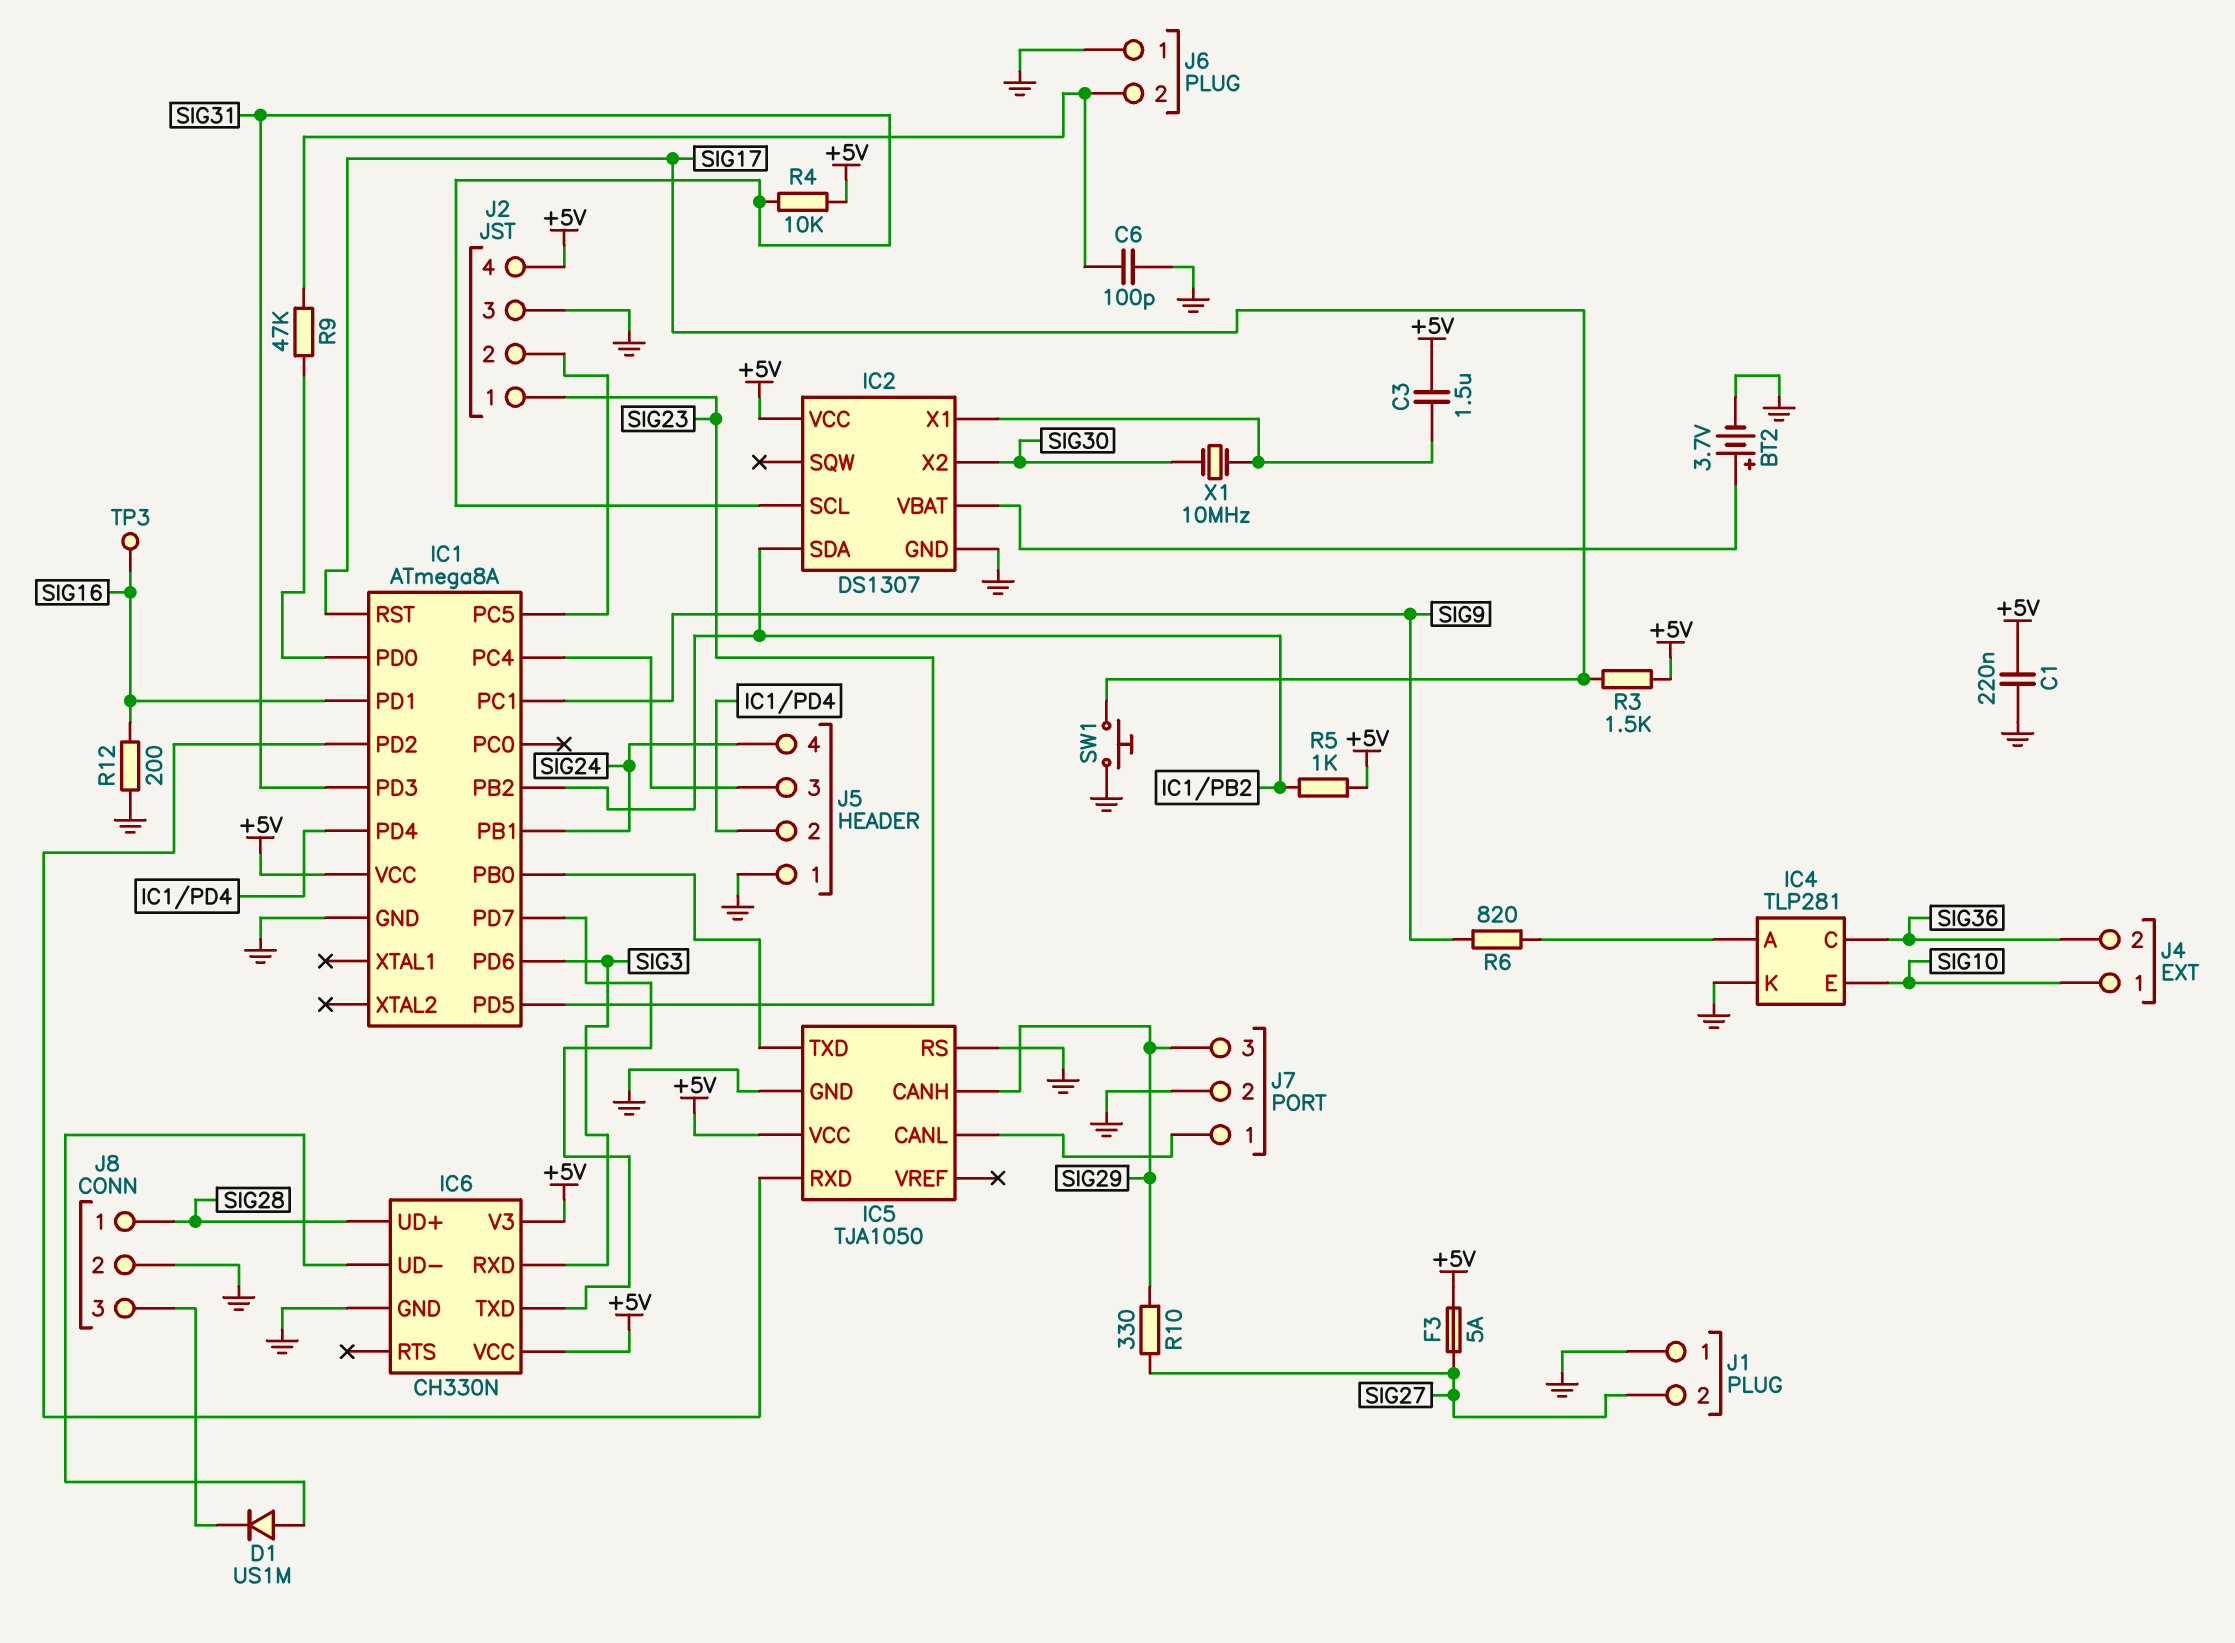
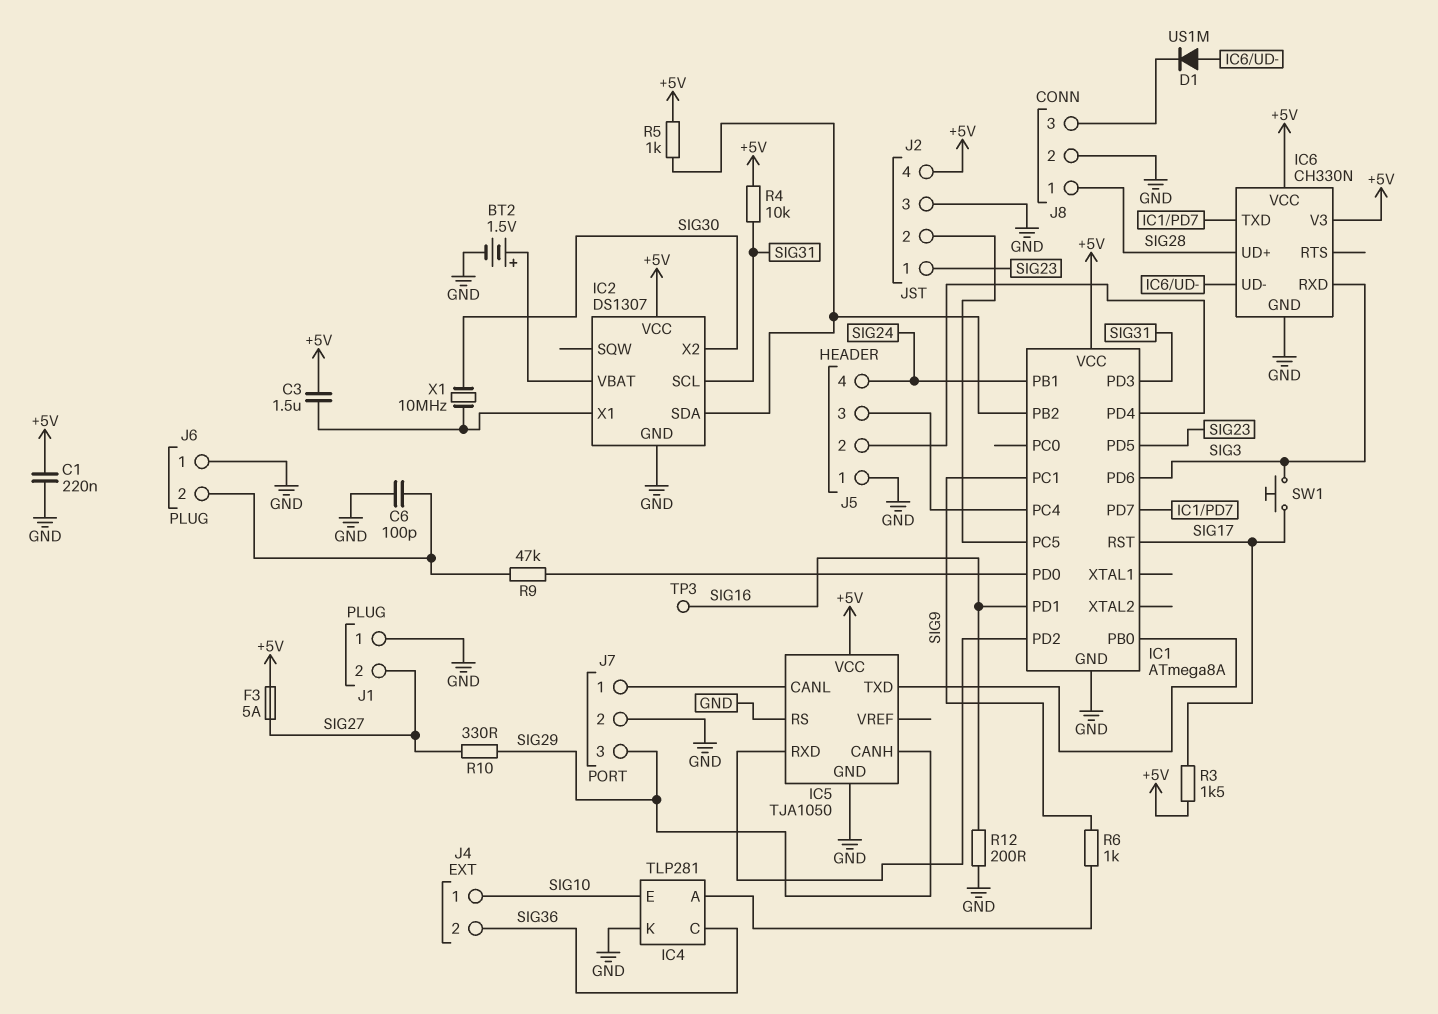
BT2: 3.7V (plus IC2/VBAT, minus GND) -> 1.5V (plus IC2/VBAT, minus GND)
R6: 820 (IC4/A, SIG9) -> 1k (IC4/A, SIG9)
SW1: button (GND, SIG17) -> button (SIG3, SIG17)

